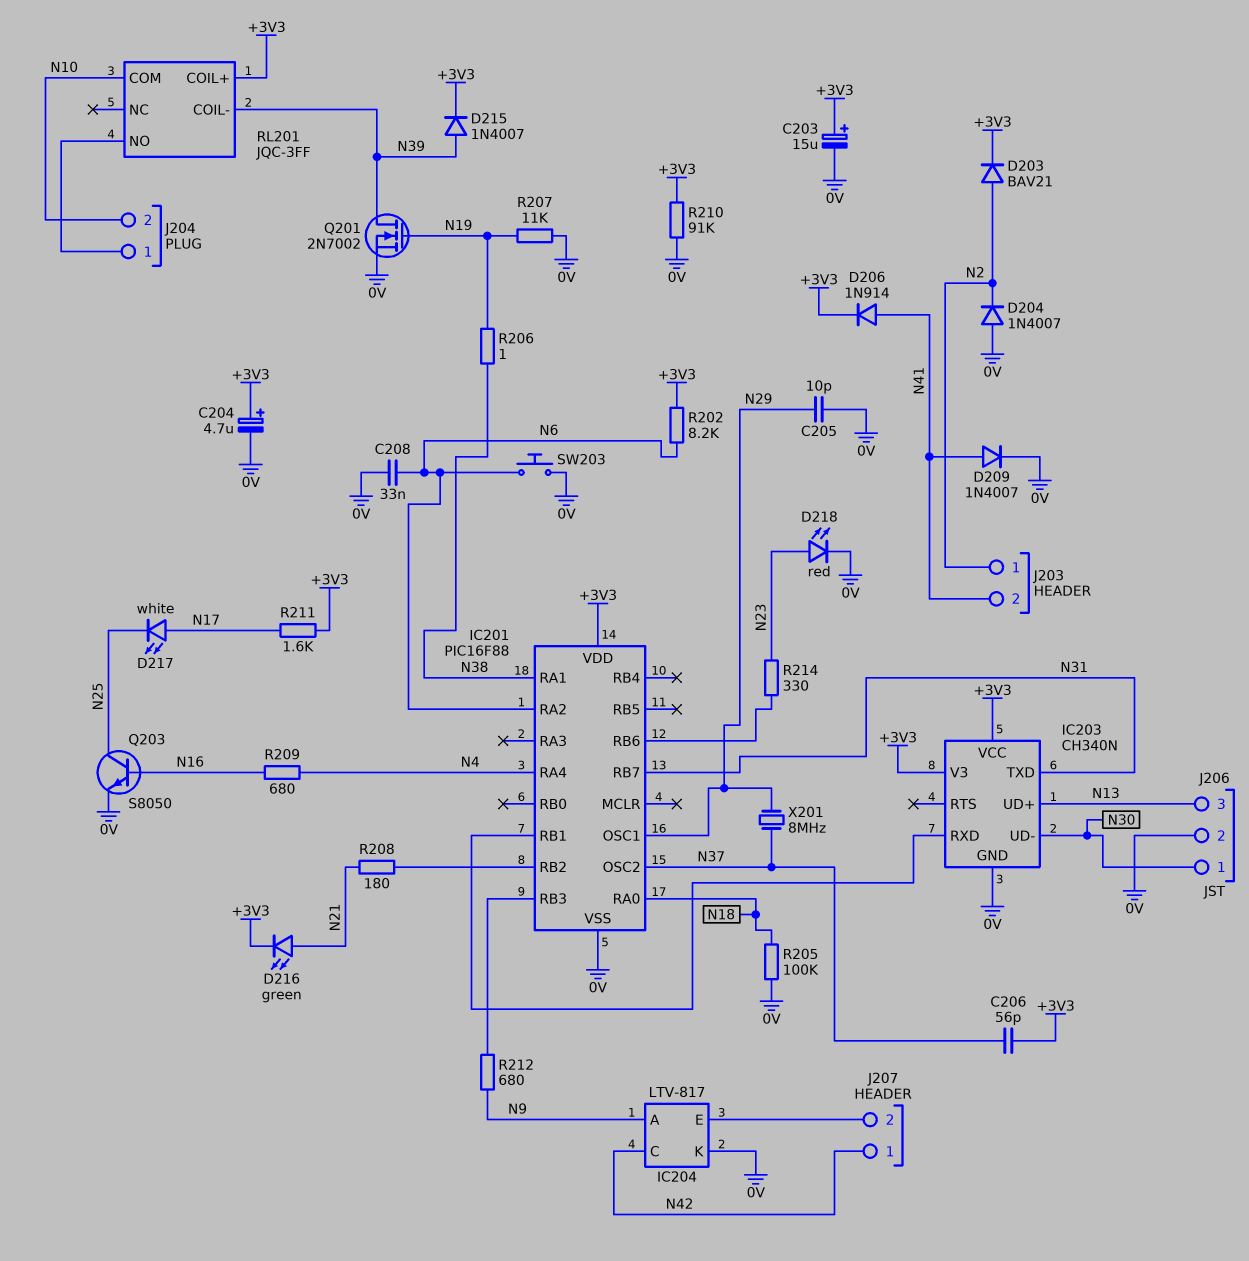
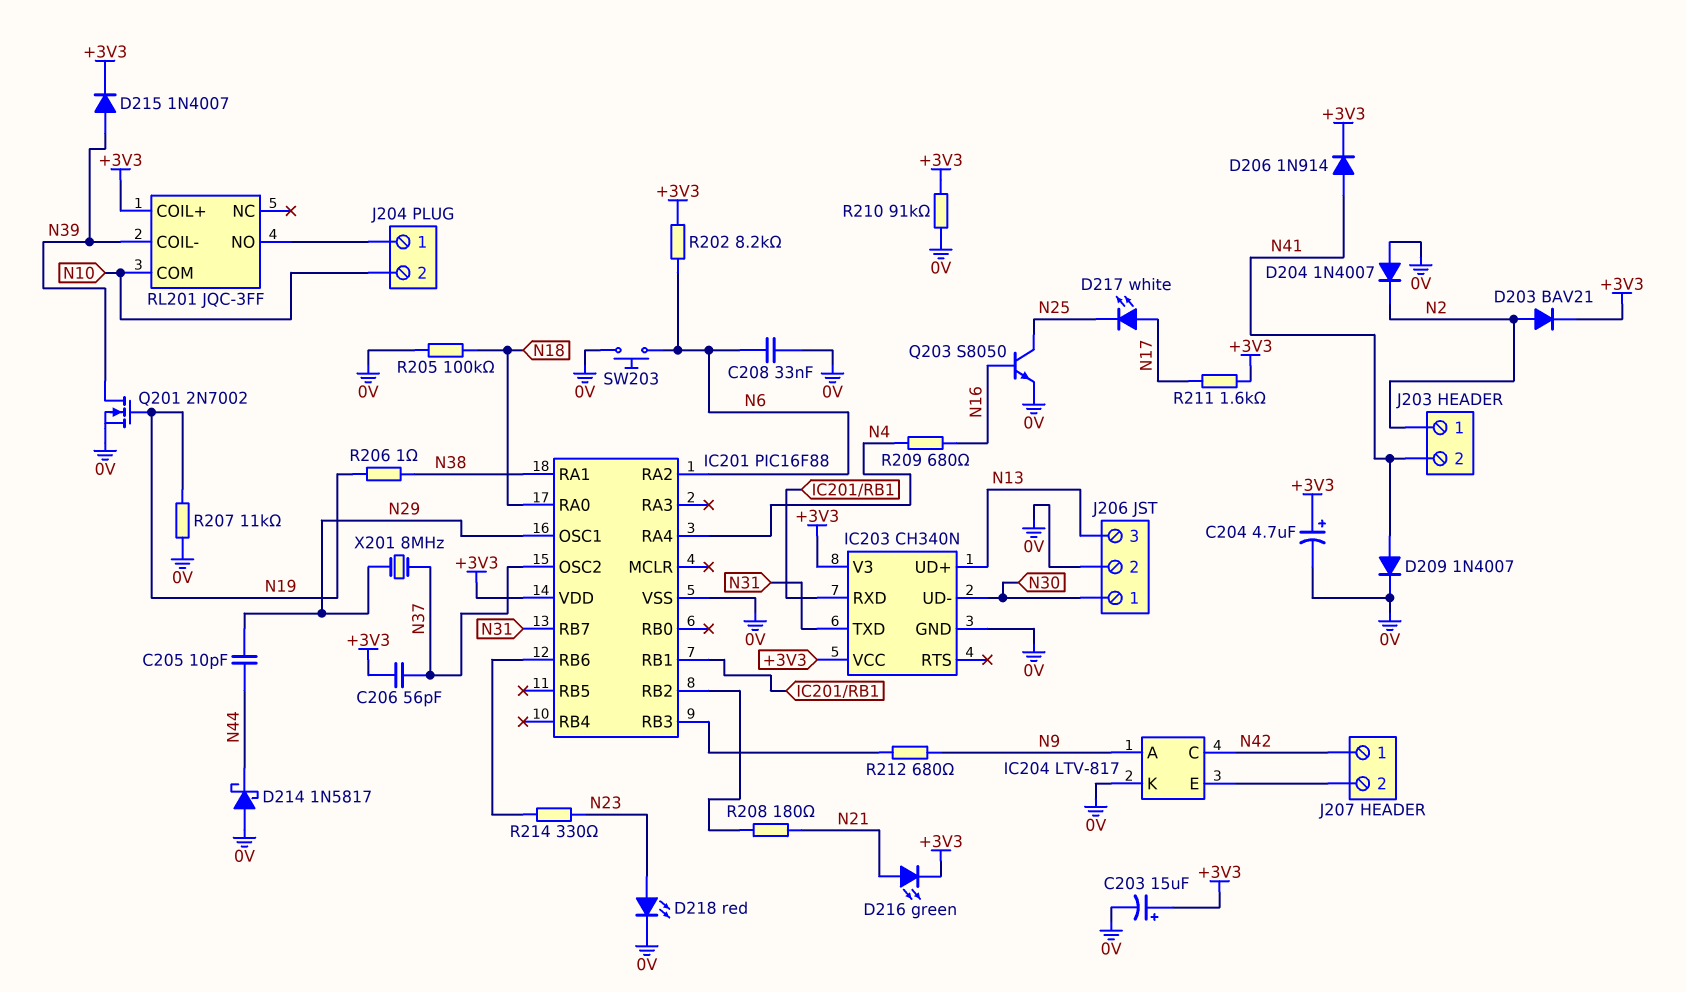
C205: 10pF (0V, N29) -> 10pF (N29, N44)
D214: none -> schottky 1N5817 (A 0V, K N44)

